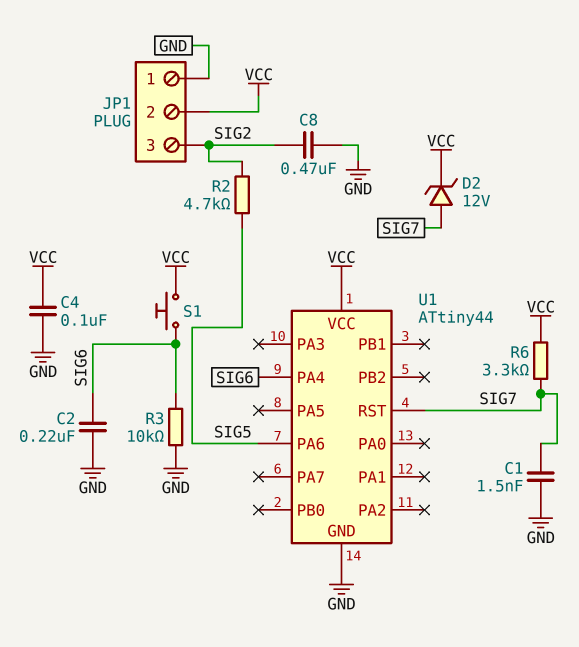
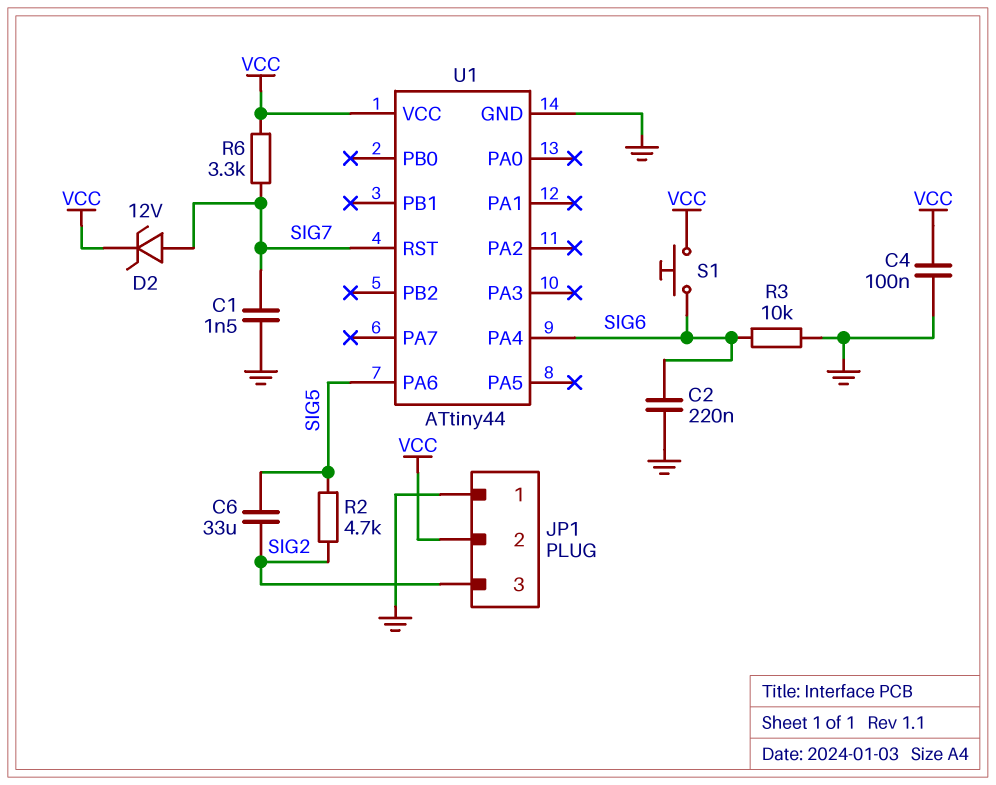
C6: none -> 33uF (SIG2, SIG5)
C8: 470nF (GND, SIG2) -> none

